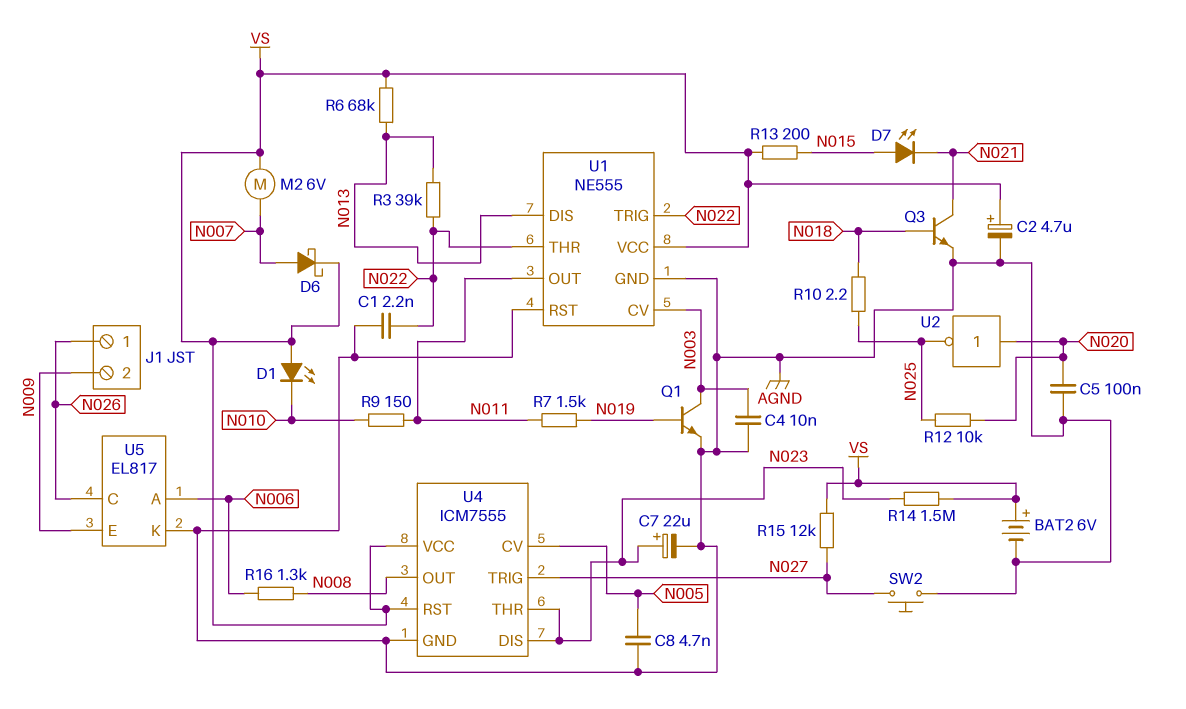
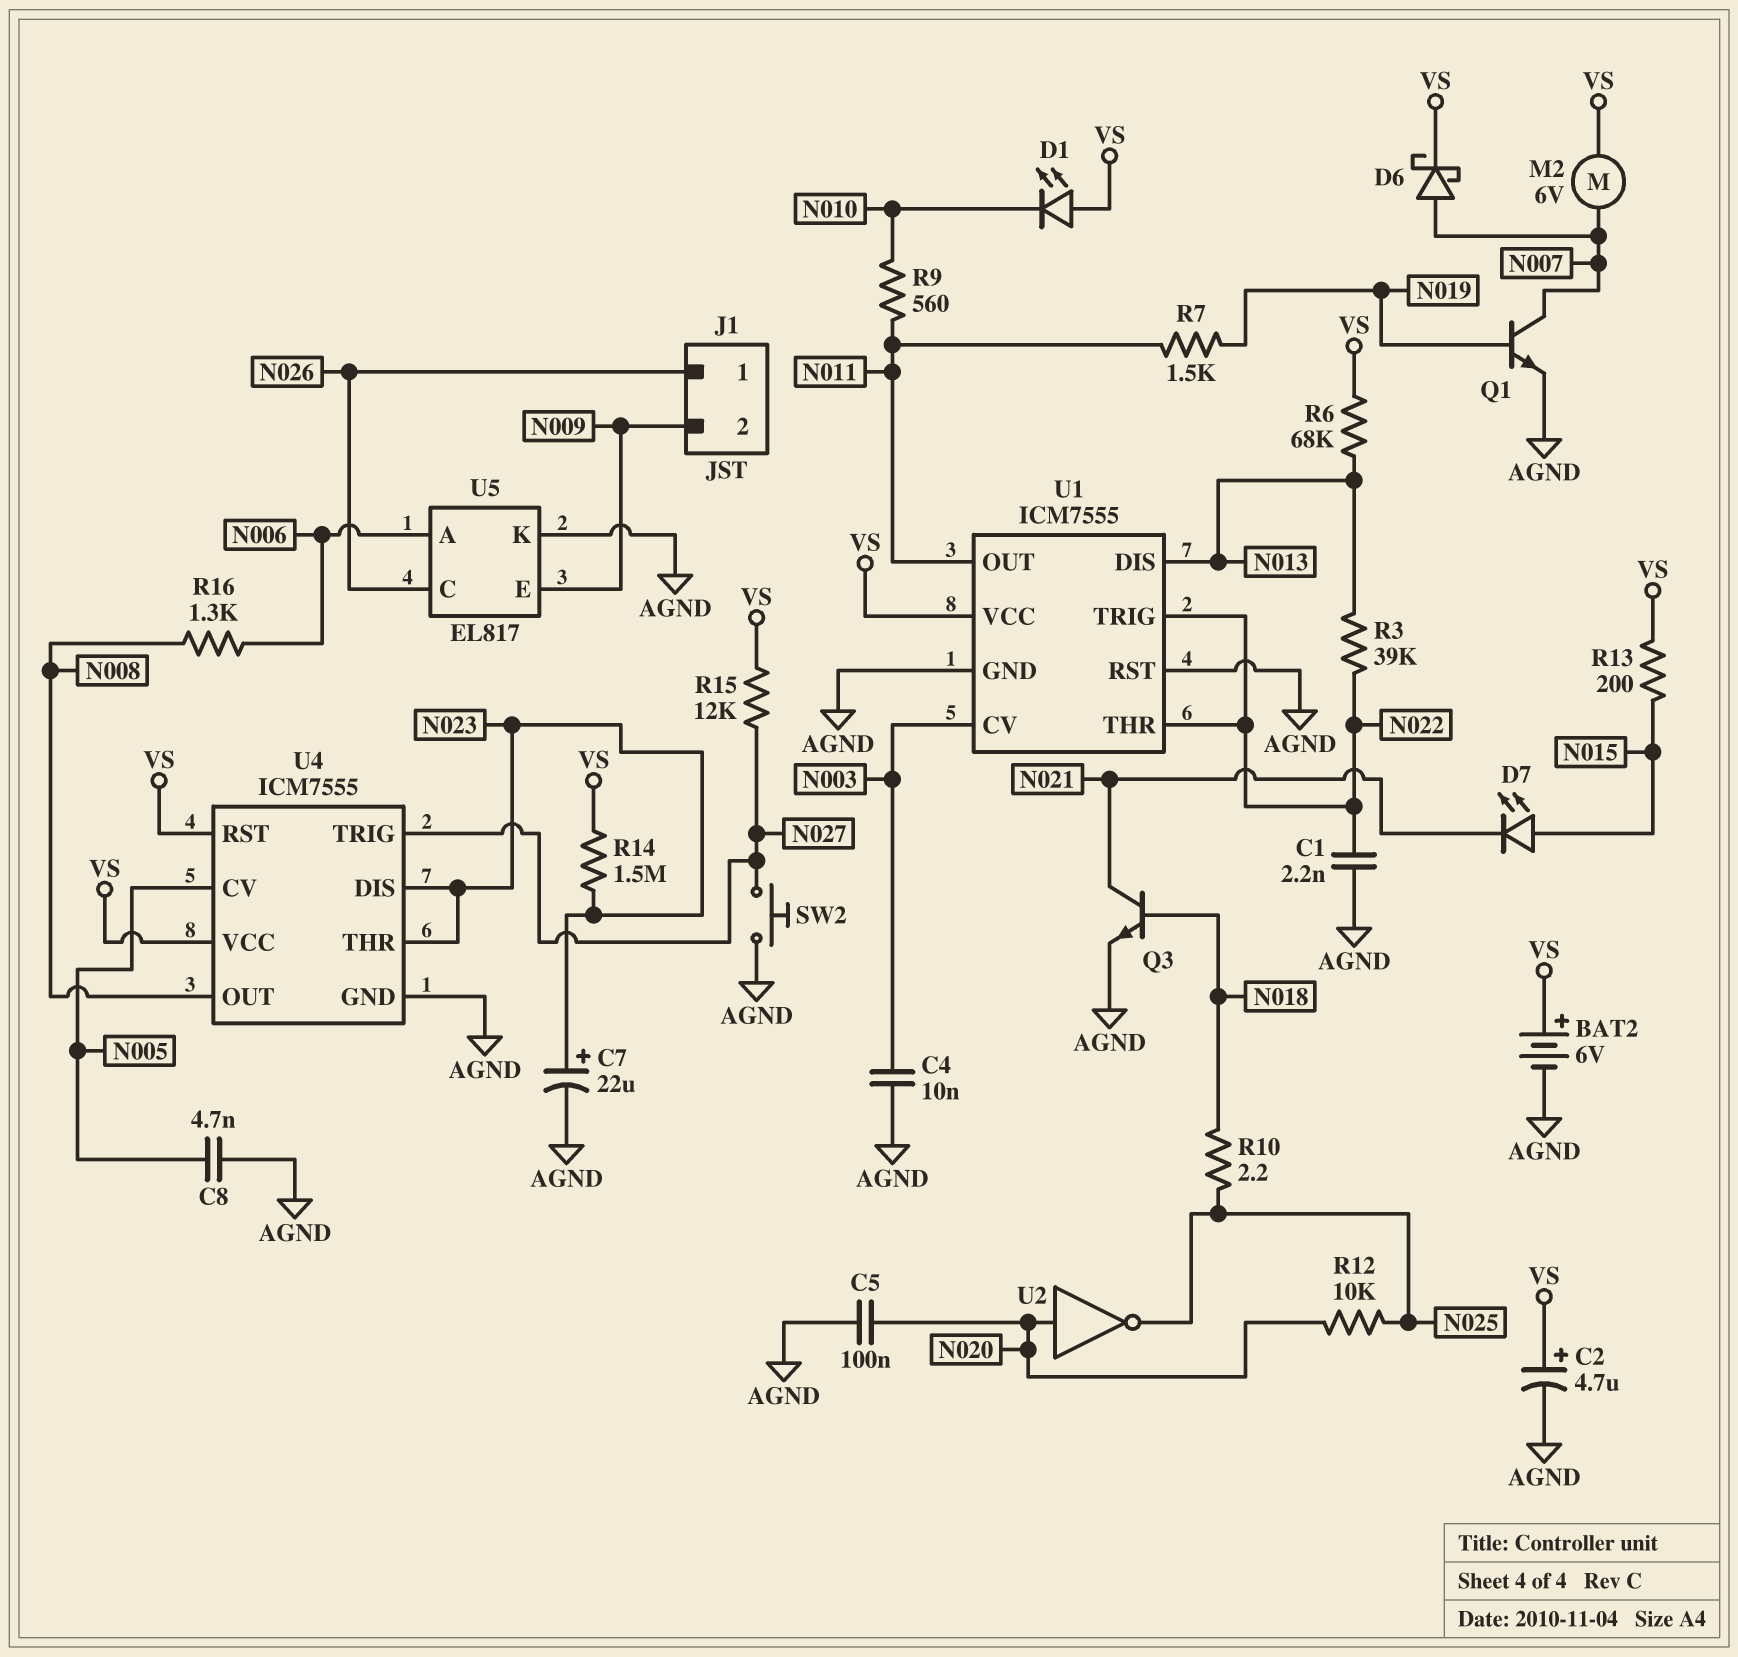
Q1: NPN (B N019, C N003, E AGND) -> NPN (B N019, C N007, E AGND)
R9: 150 (N010, N011) -> 560 (N010, N011)
U1: NE555 -> ICM7555

